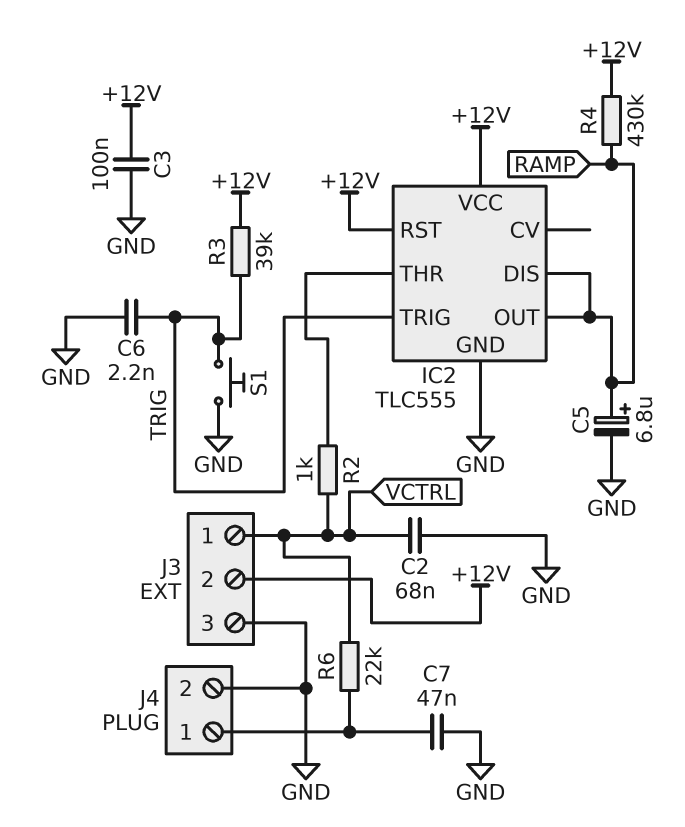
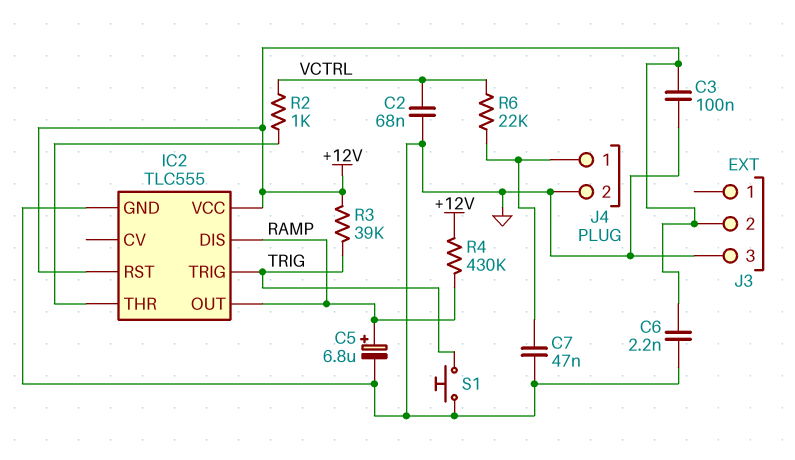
C6: 2.2nF (GND, TRIG) -> 2.2nF (+12V, GND)
J3 pin 1: VCTRL -> none

